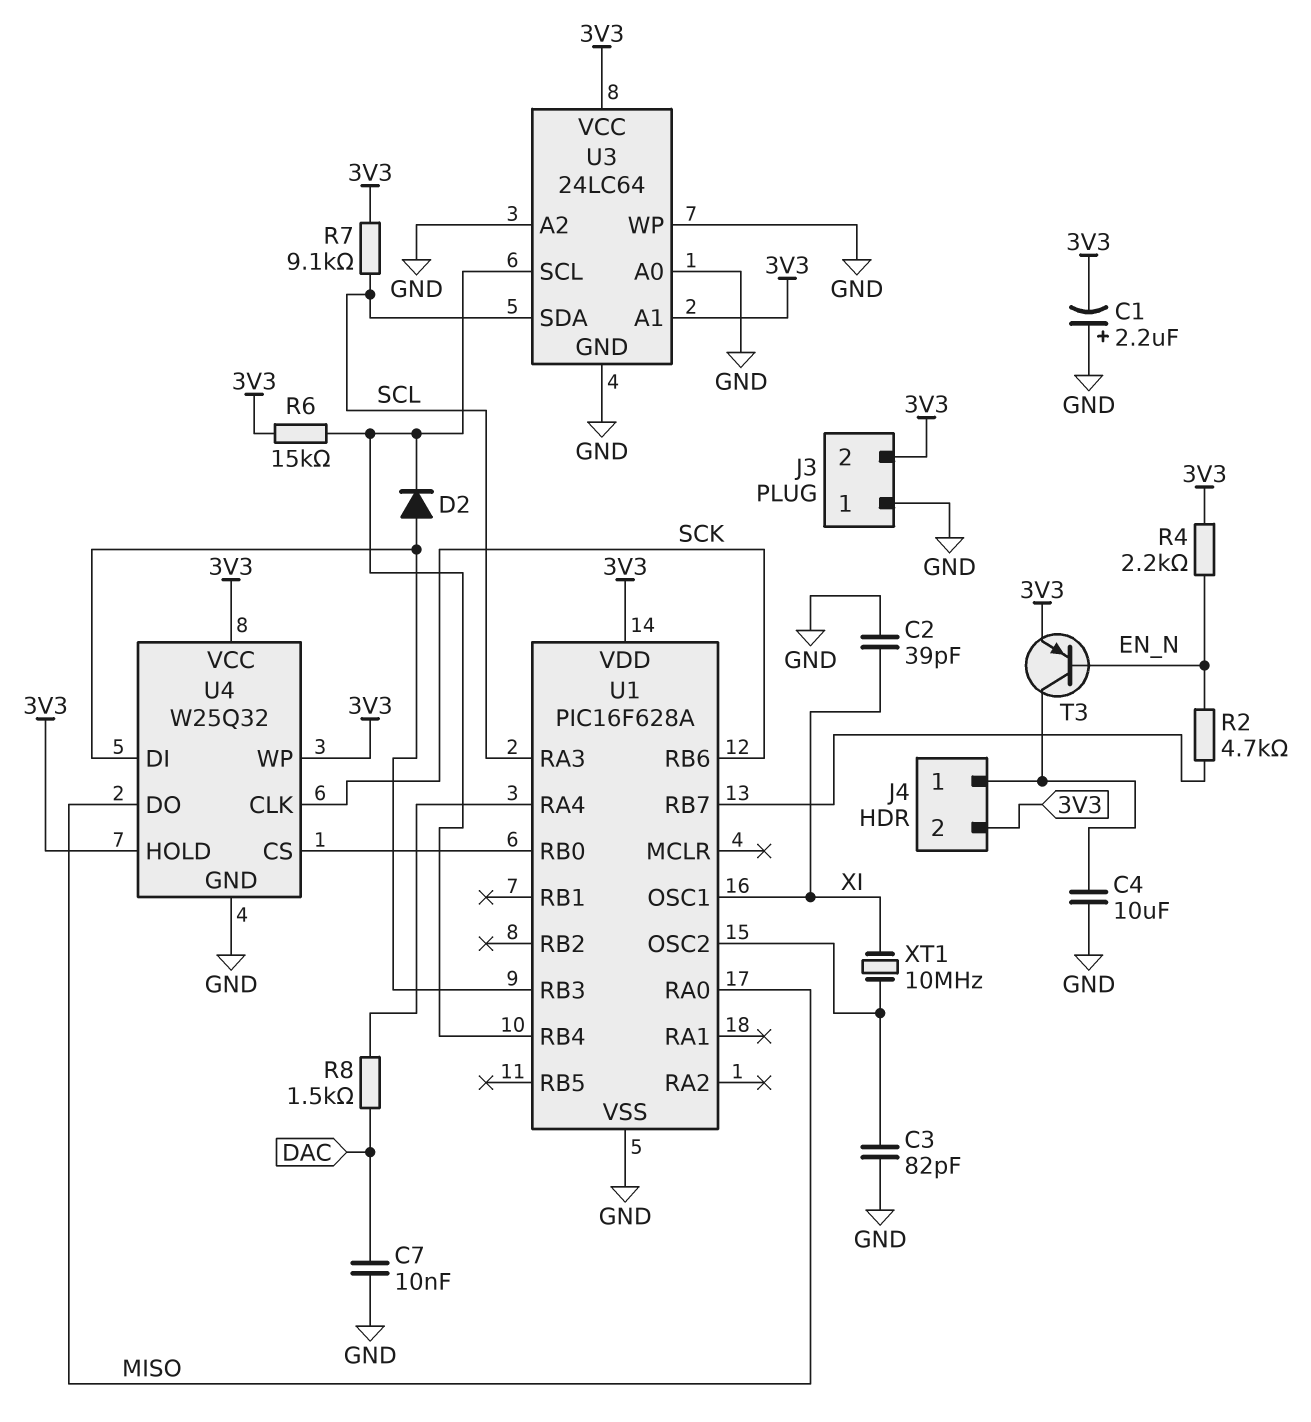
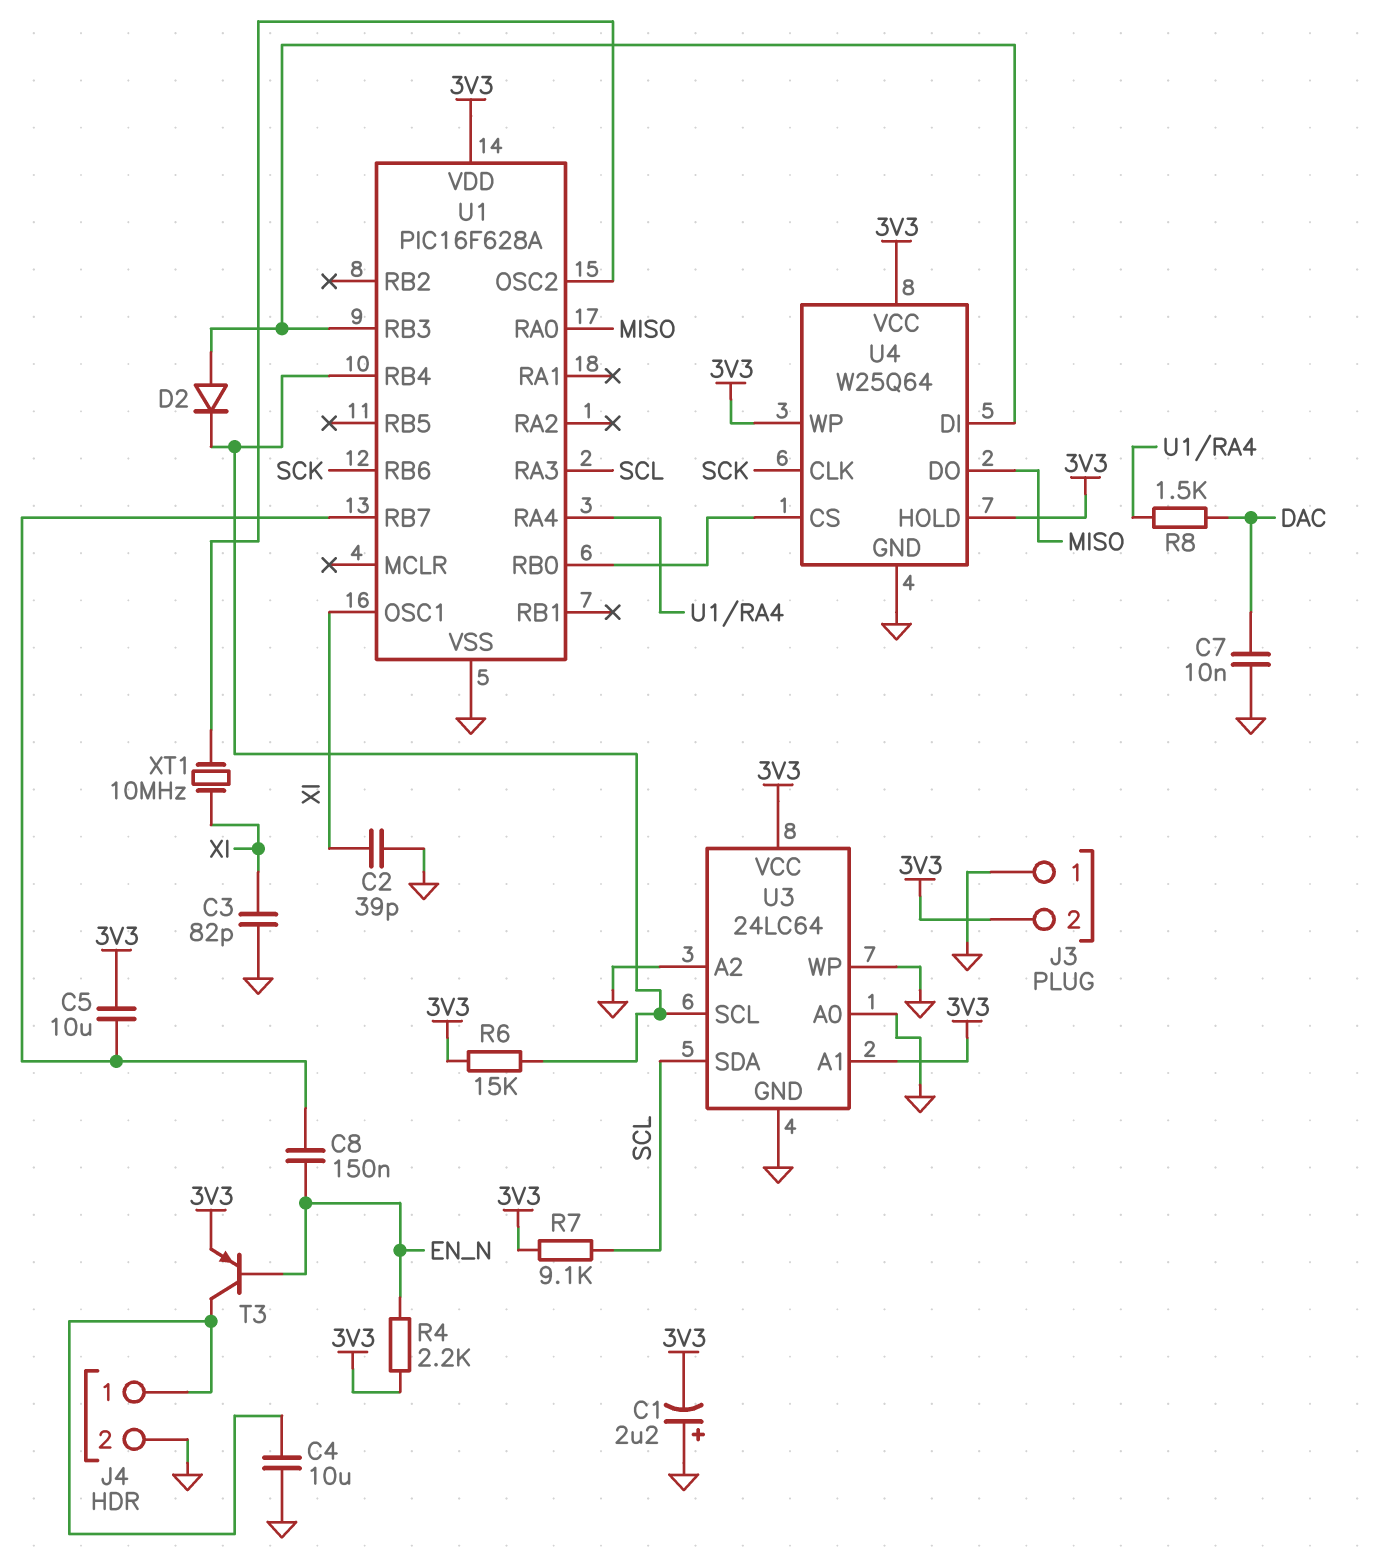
C3: 82pF (GND, U1/OSC2) -> 82pF (GND, XI)
C5: none -> 10uF (3V3, U1/RB7)
C8: none -> 150nF (EN_N, U1/RB7)
J4 pin 2: 3V3 -> GND
R2: 4.7k (EN_N, U1/RB7) -> none
U4: W25Q32 -> W25Q64

